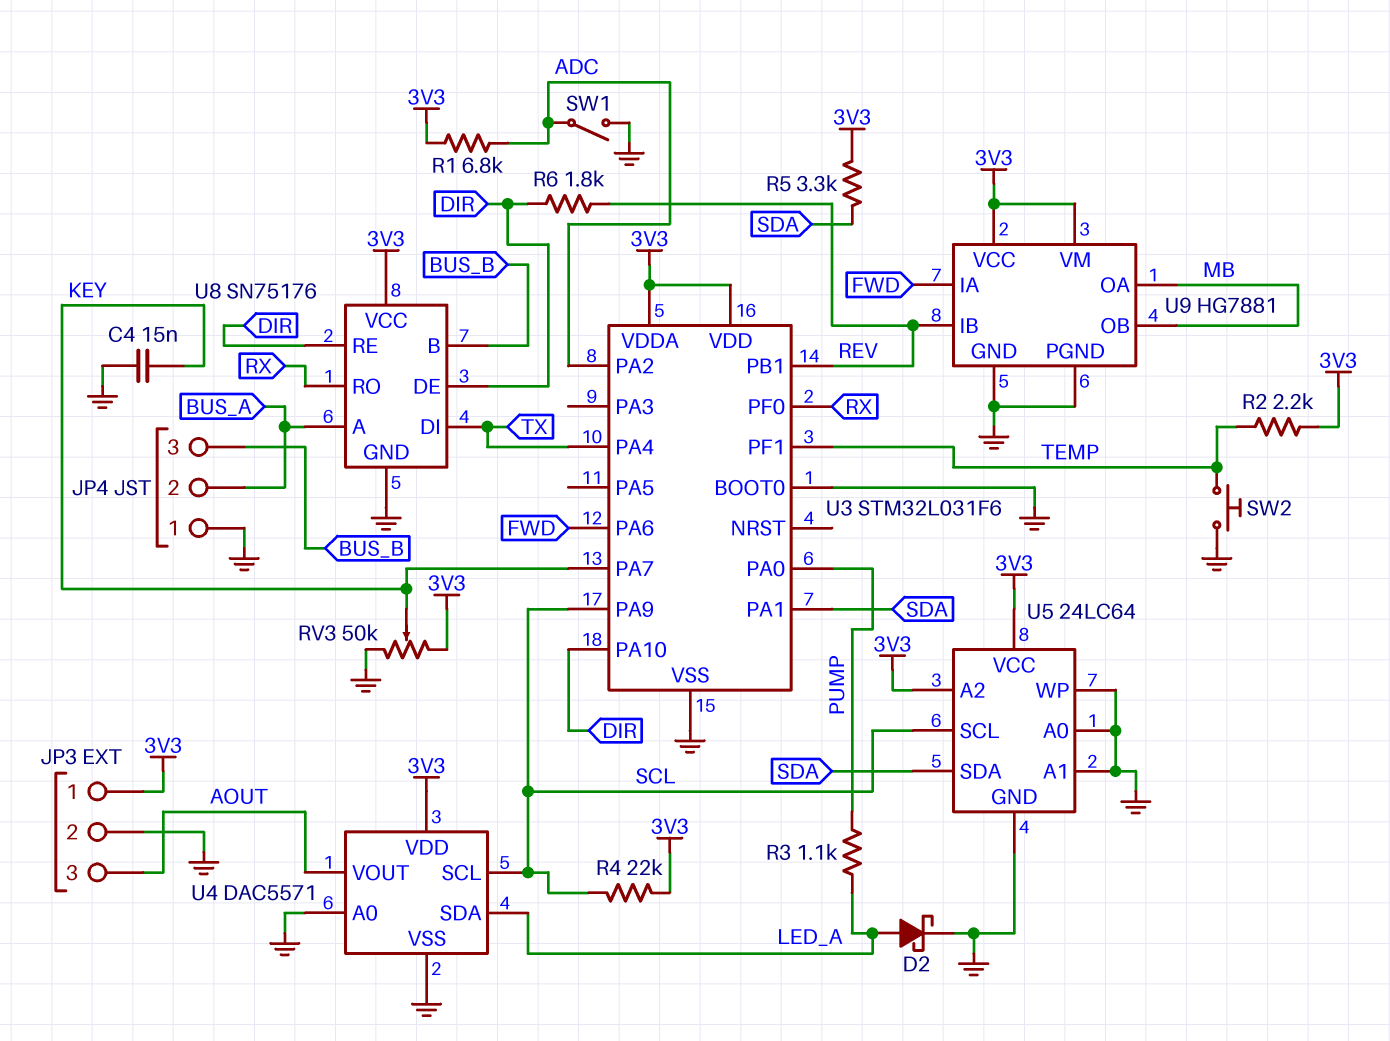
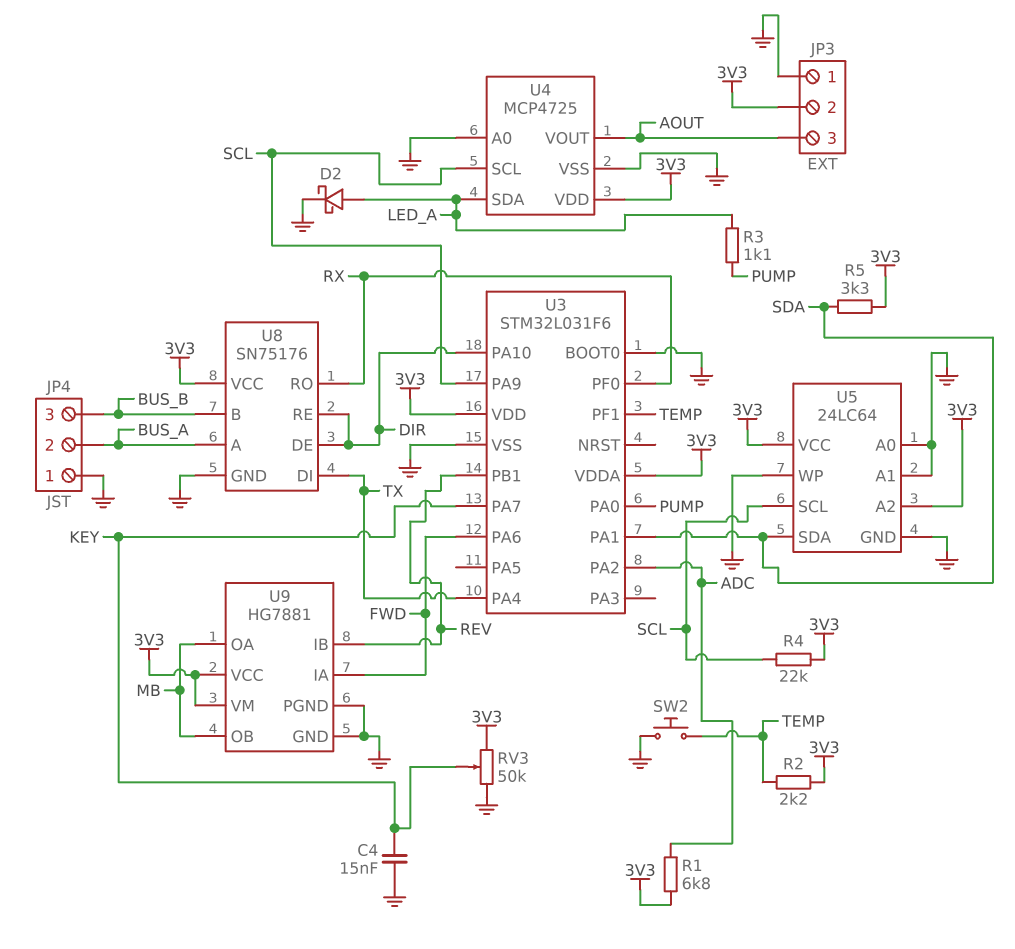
JP3 pin 1: 3V3 -> GND
JP3 pin 2: GND -> 3V3
R6: 1.8k (DIR, REV) -> none
SW1: switch (ADC, GND) -> none
U4: DAC5571 -> MCP4725

